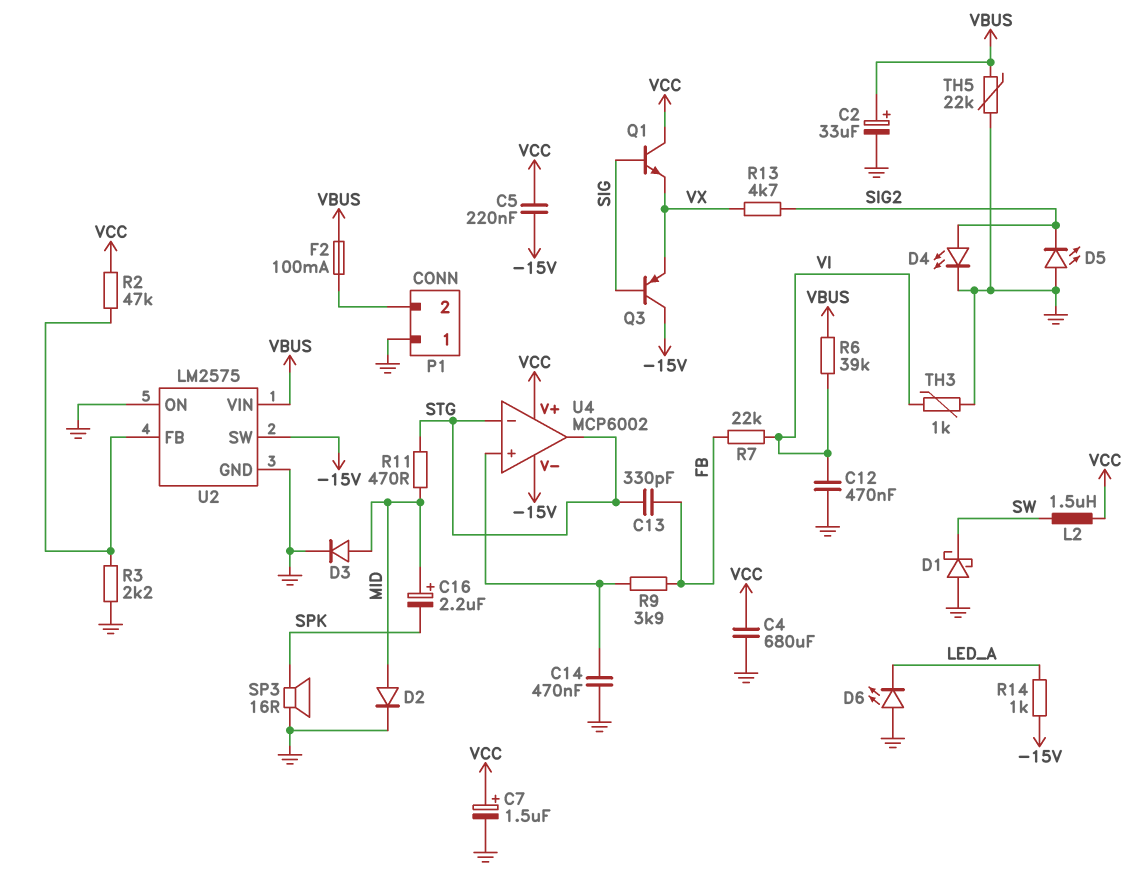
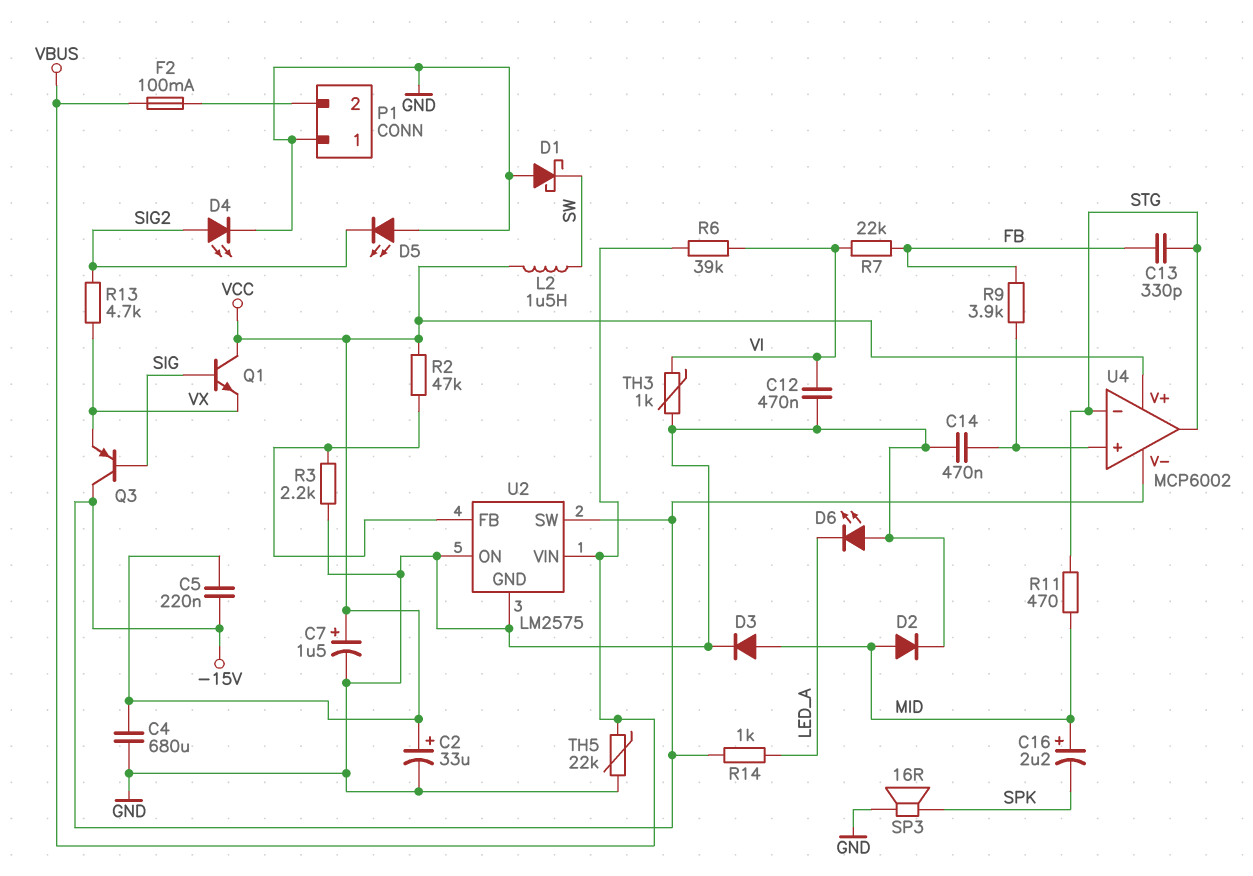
C2: 33uF (plus VBUS, minus GND) -> 33uF (plus VCC, minus GND)

